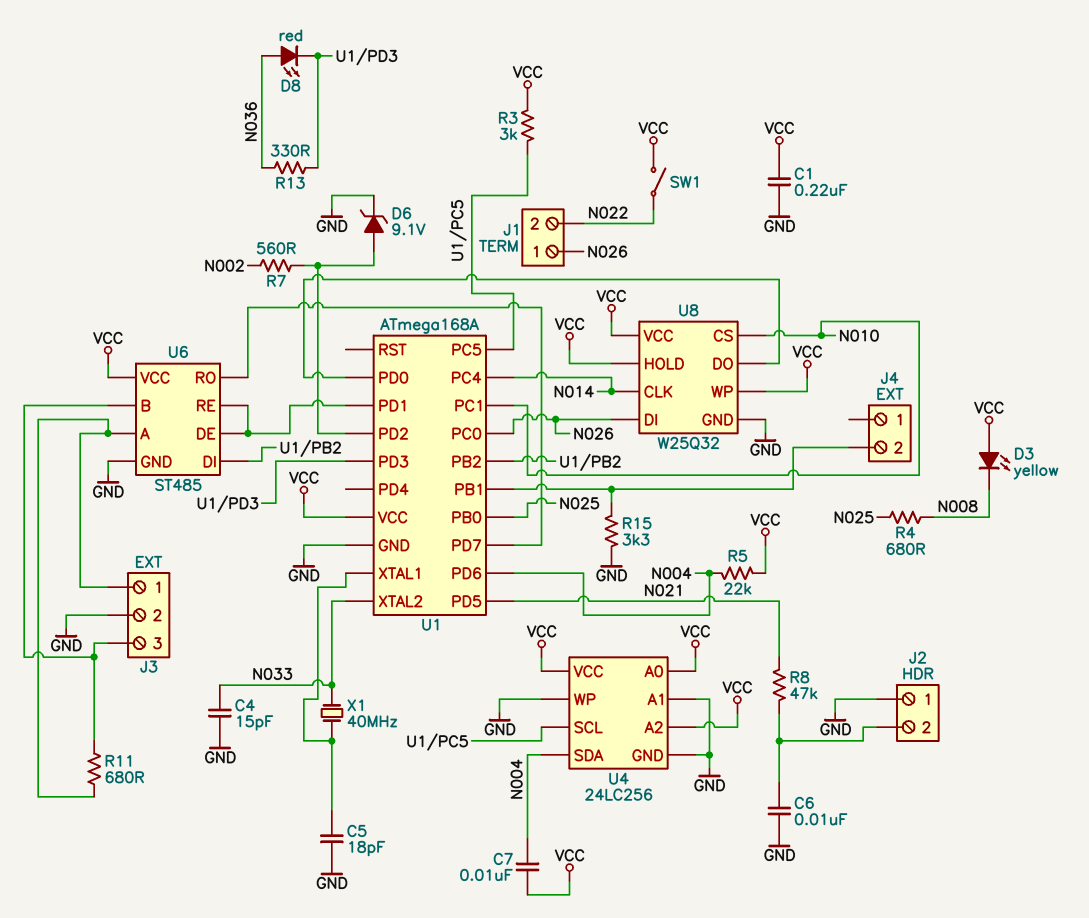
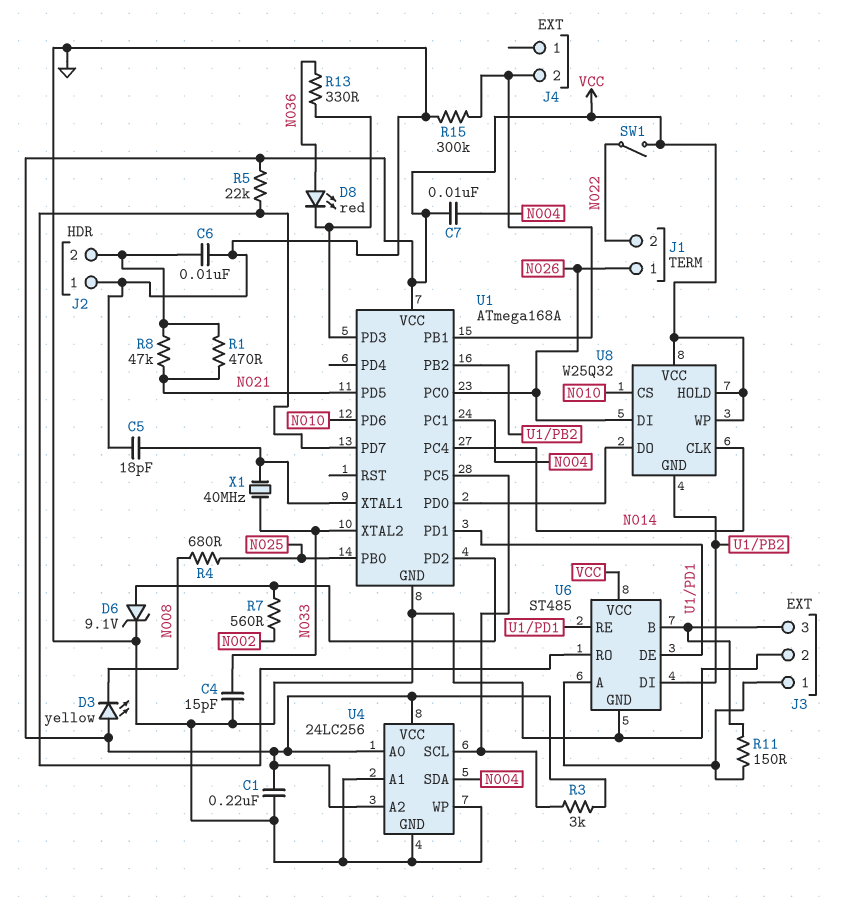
R1: none -> 470 (J2/2, N021)
R5: 22k (N004, VCC) -> 22k (U1/PD7, VCC)
R11: 680 (J3/1, J3/3) -> 150 (J3/1, J3/3)
R15: 3.3k (GND, J4/2) -> 300k (GND, J4/2)
U1 pin PC1: N010 -> N004
U1 pin PD6: N004 -> N010
U8 pin GND: GND -> U1/PB2

